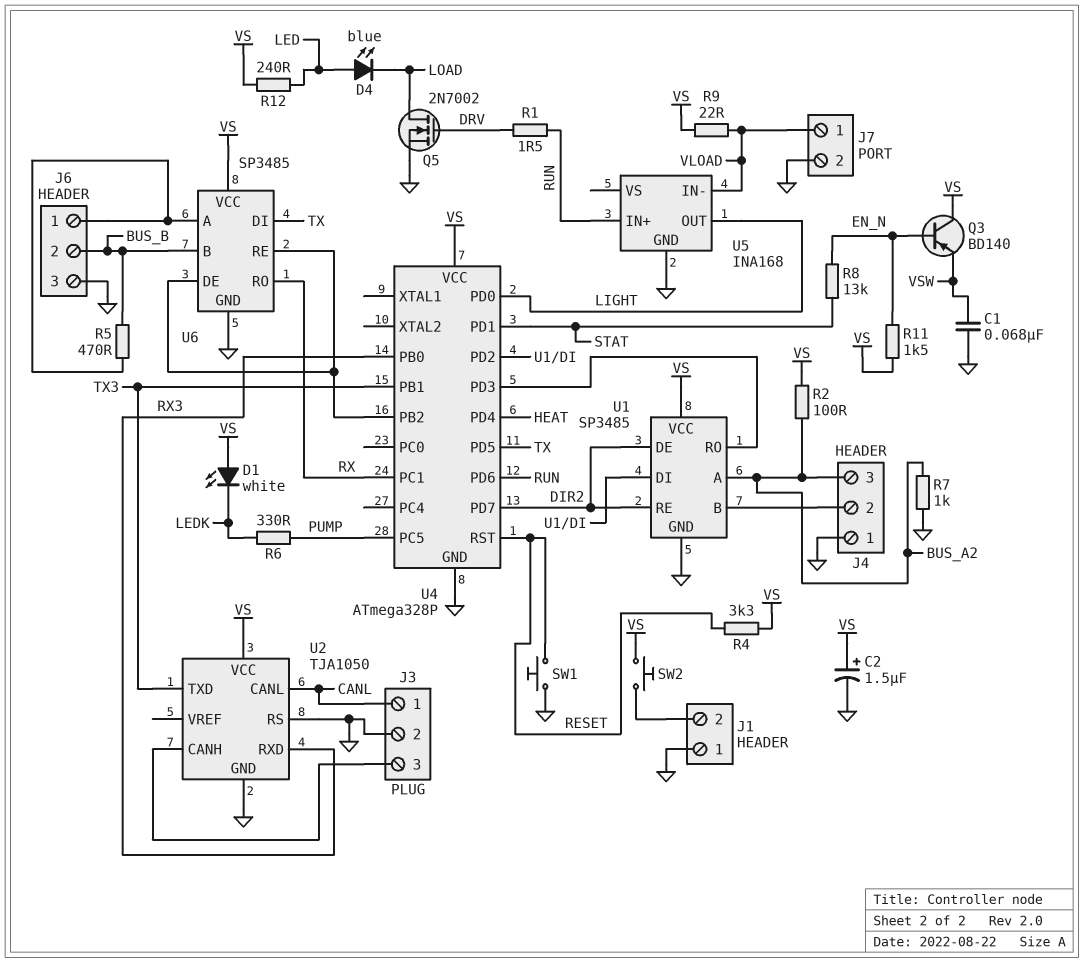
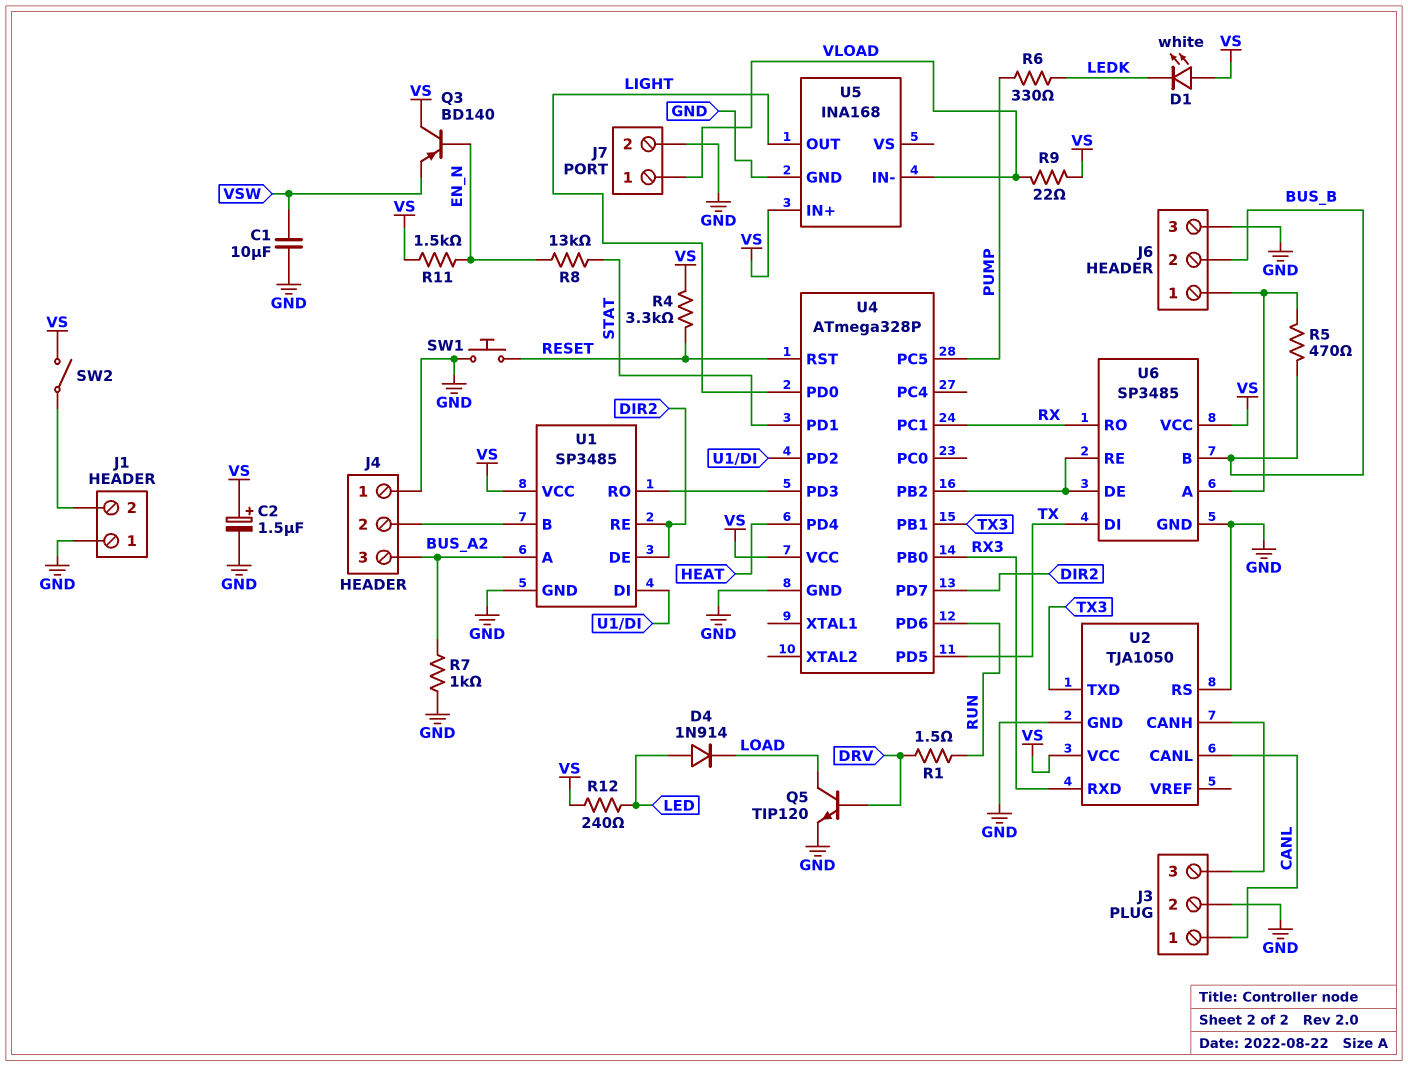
C1: 68nF (GND, VSW) -> 10uF (GND, VSW)
D4: LED blue (A LED, K LOAD) -> diode 1N914 (A LED, K LOAD)
Q5: NMOS 2N7002 (G DRV, D LOAD, S GND) -> NPN TIP120 (B DRV, C LOAD, E GND)
R2: 100 (BUS_A2, VS) -> none
SW2: button (J1/2, VS) -> switch (J1/2, VS)
U5 pin IN+: RUN -> VS

